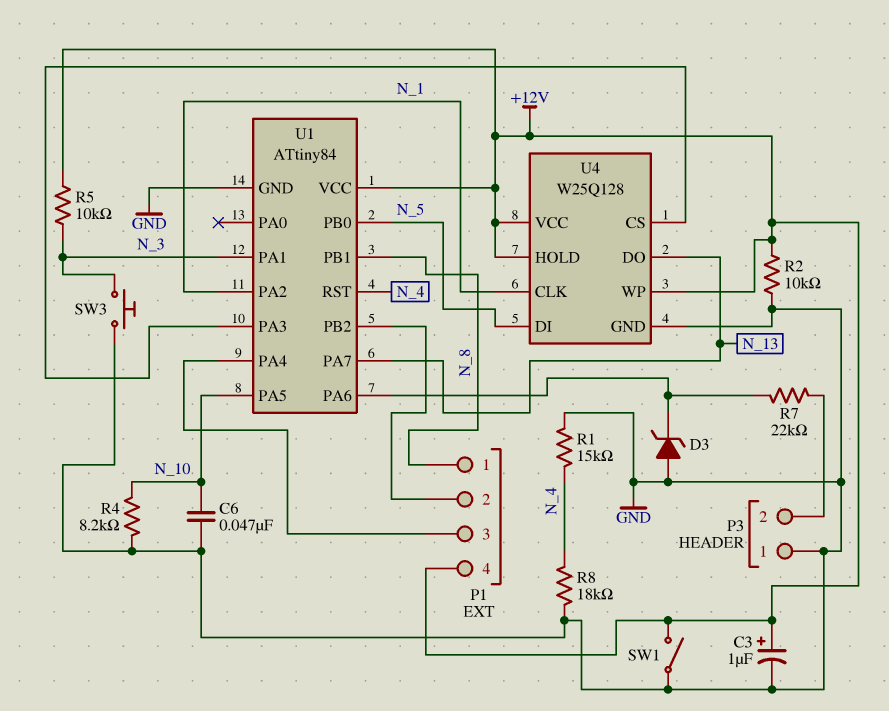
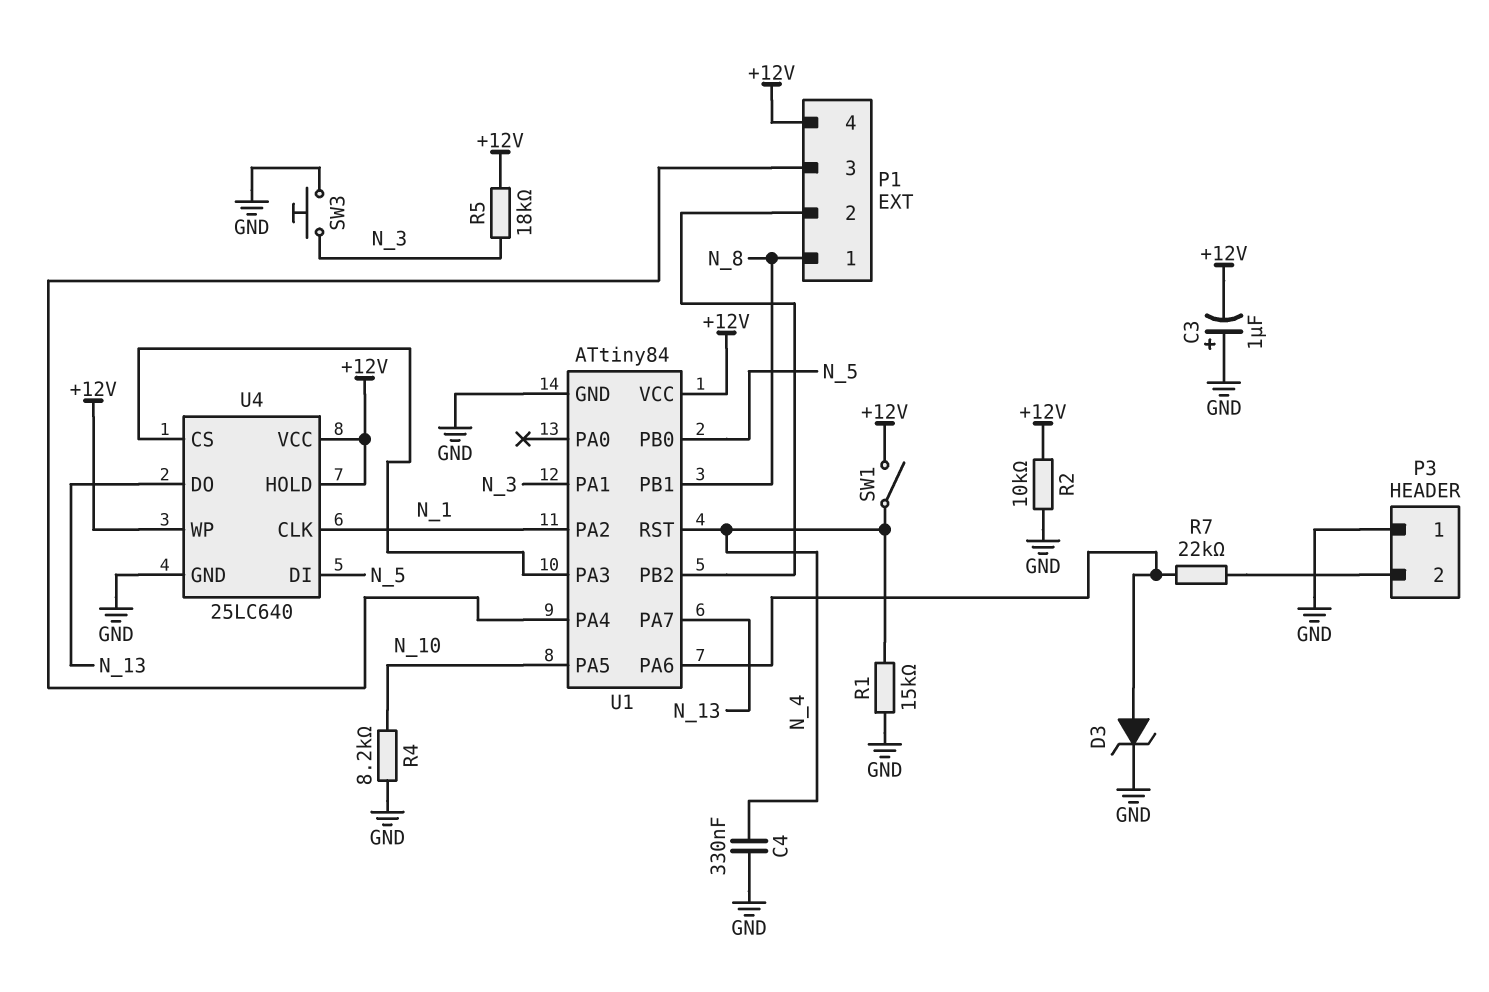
C3: 1uF (plus +12V, minus GND) -> 1uF (plus GND, minus +12V)
C4: none -> 330nF (GND, N_4)
C6: 47nF (GND, N_10) -> none
D3: zener (A GND, K U1/PA6) -> zener (A U1/PA6, K GND)
R5: 10k (+12V, N_3) -> 18k (+12V, N_3)
R8: 18k (GND, N_4) -> none
SW1: switch (+12V, GND) -> switch (+12V, N_4)
U4: W25Q128 -> 25LC640

